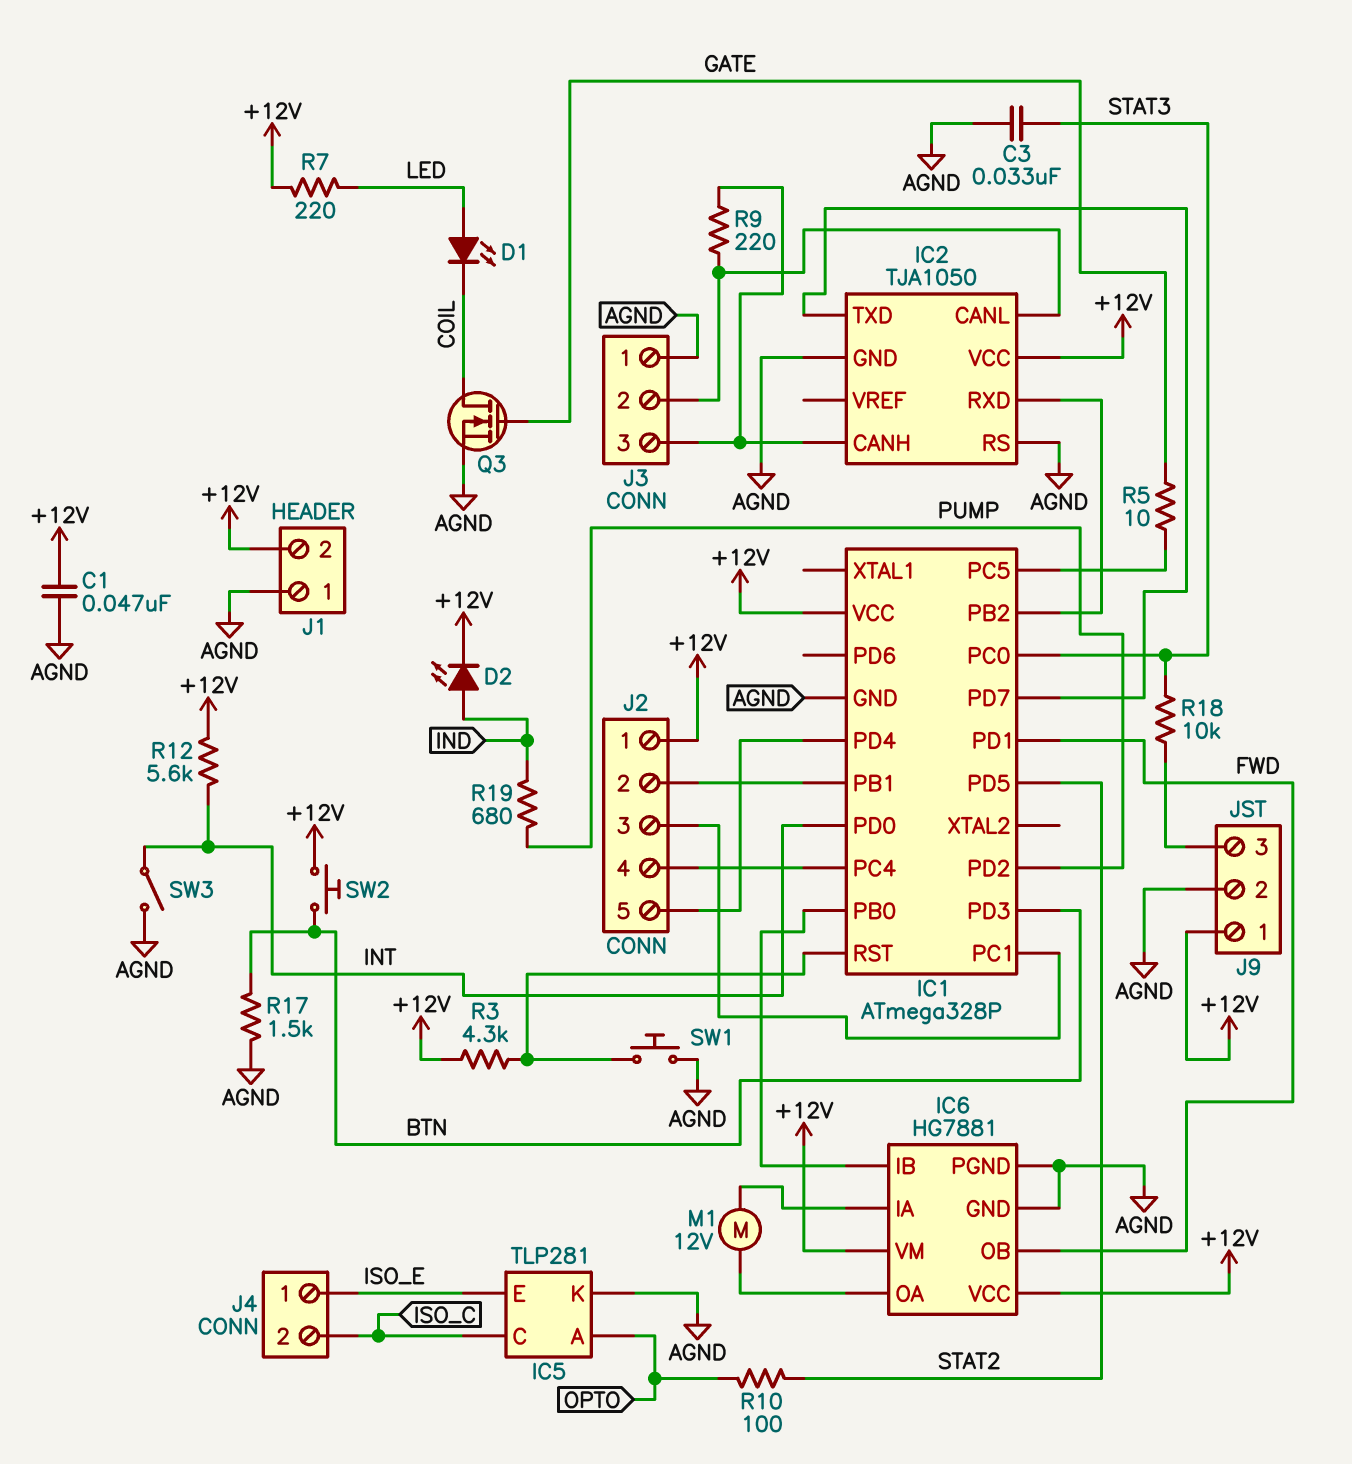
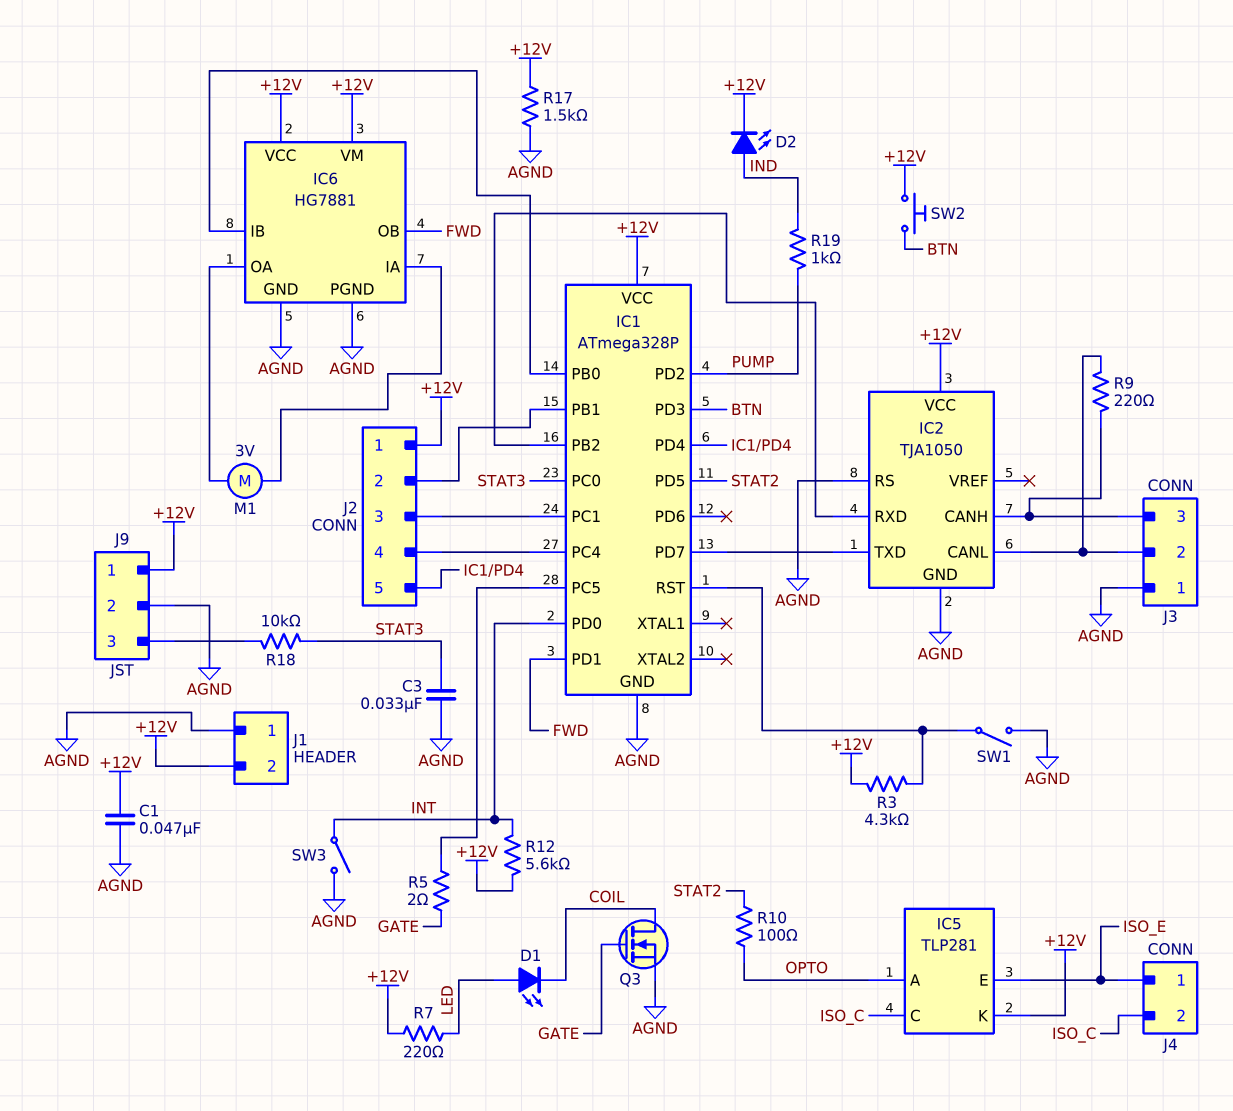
IC5 pin K: AGND -> +12V
M1: motor 12V (IC6/IA, IC6/OA) -> motor 3V (IC6/IA, IC6/OA)
R5: 10 (GATE, IC1/PC5) -> 2 (GATE, IC1/PC5)
R17: 1.5k (AGND, BTN) -> 1.5k (+12V, AGND)
R19: 680 (IND, PUMP) -> 1k (IND, PUMP)
SW1: button (AGND, IC1/RST) -> switch (AGND, IC1/RST)

